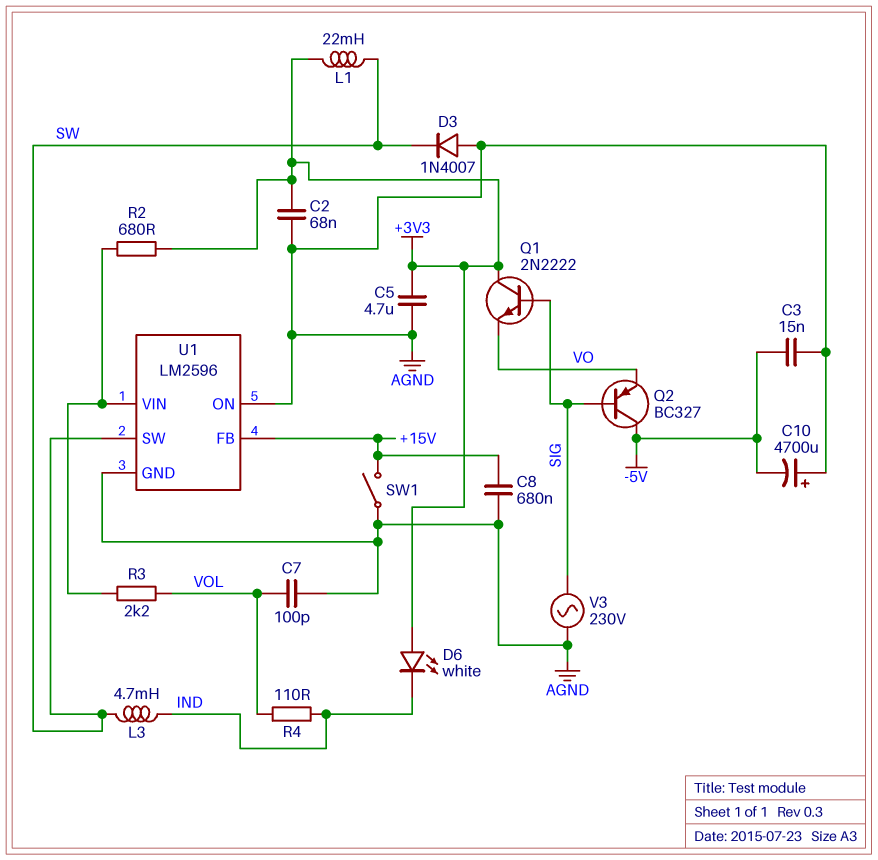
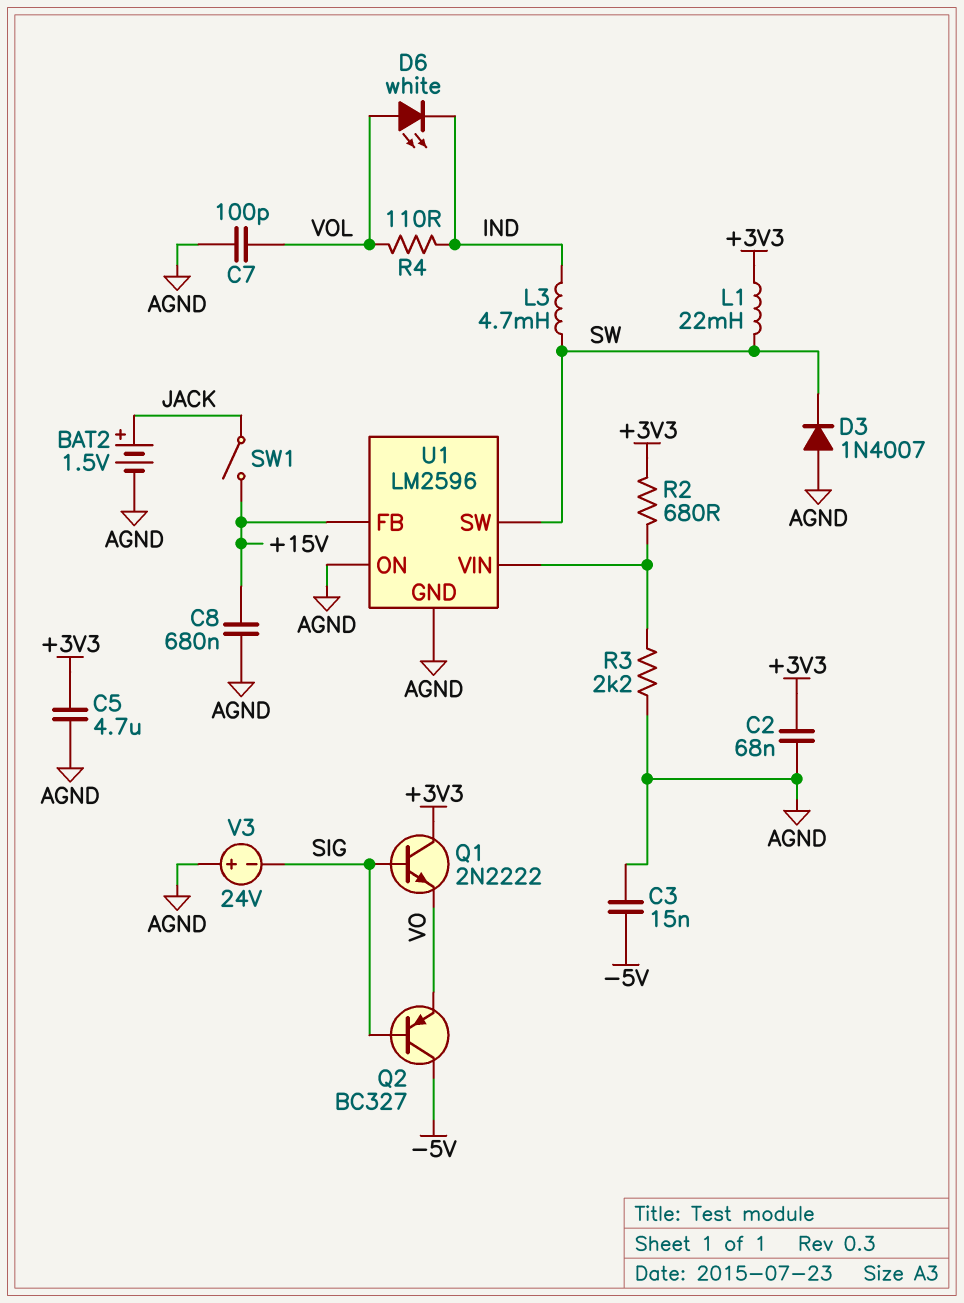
BAT2: none -> 1.5V (plus JACK, minus AGND)
C10: 4700uF (plus AGND, minus -5V) -> none
D6: LED white (A +3V3, K IND) -> LED white (A VOL, K IND)
R3: 2.2k (U1/VIN, VOL) -> 2.2k (AGND, U1/VIN)
SW1: switch (+15V, AGND) -> switch (+15V, JACK)
V3: AC 230V (AGND, SIG) -> 24V (plus AGND, minus SIG)

